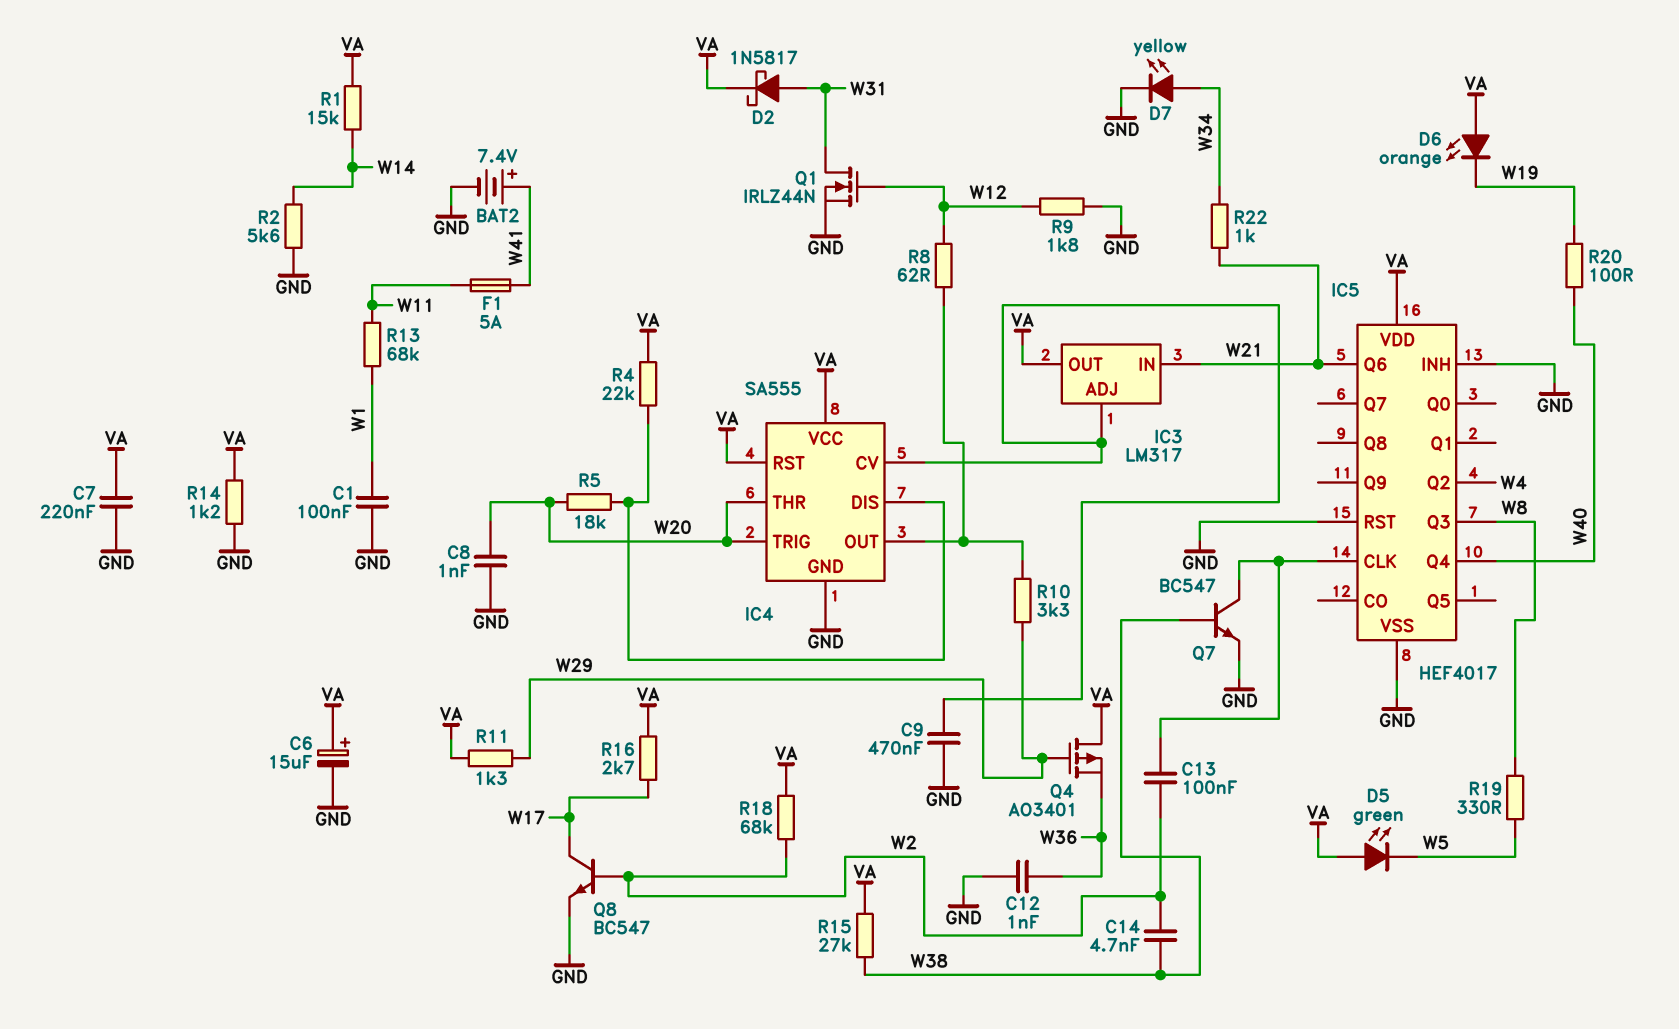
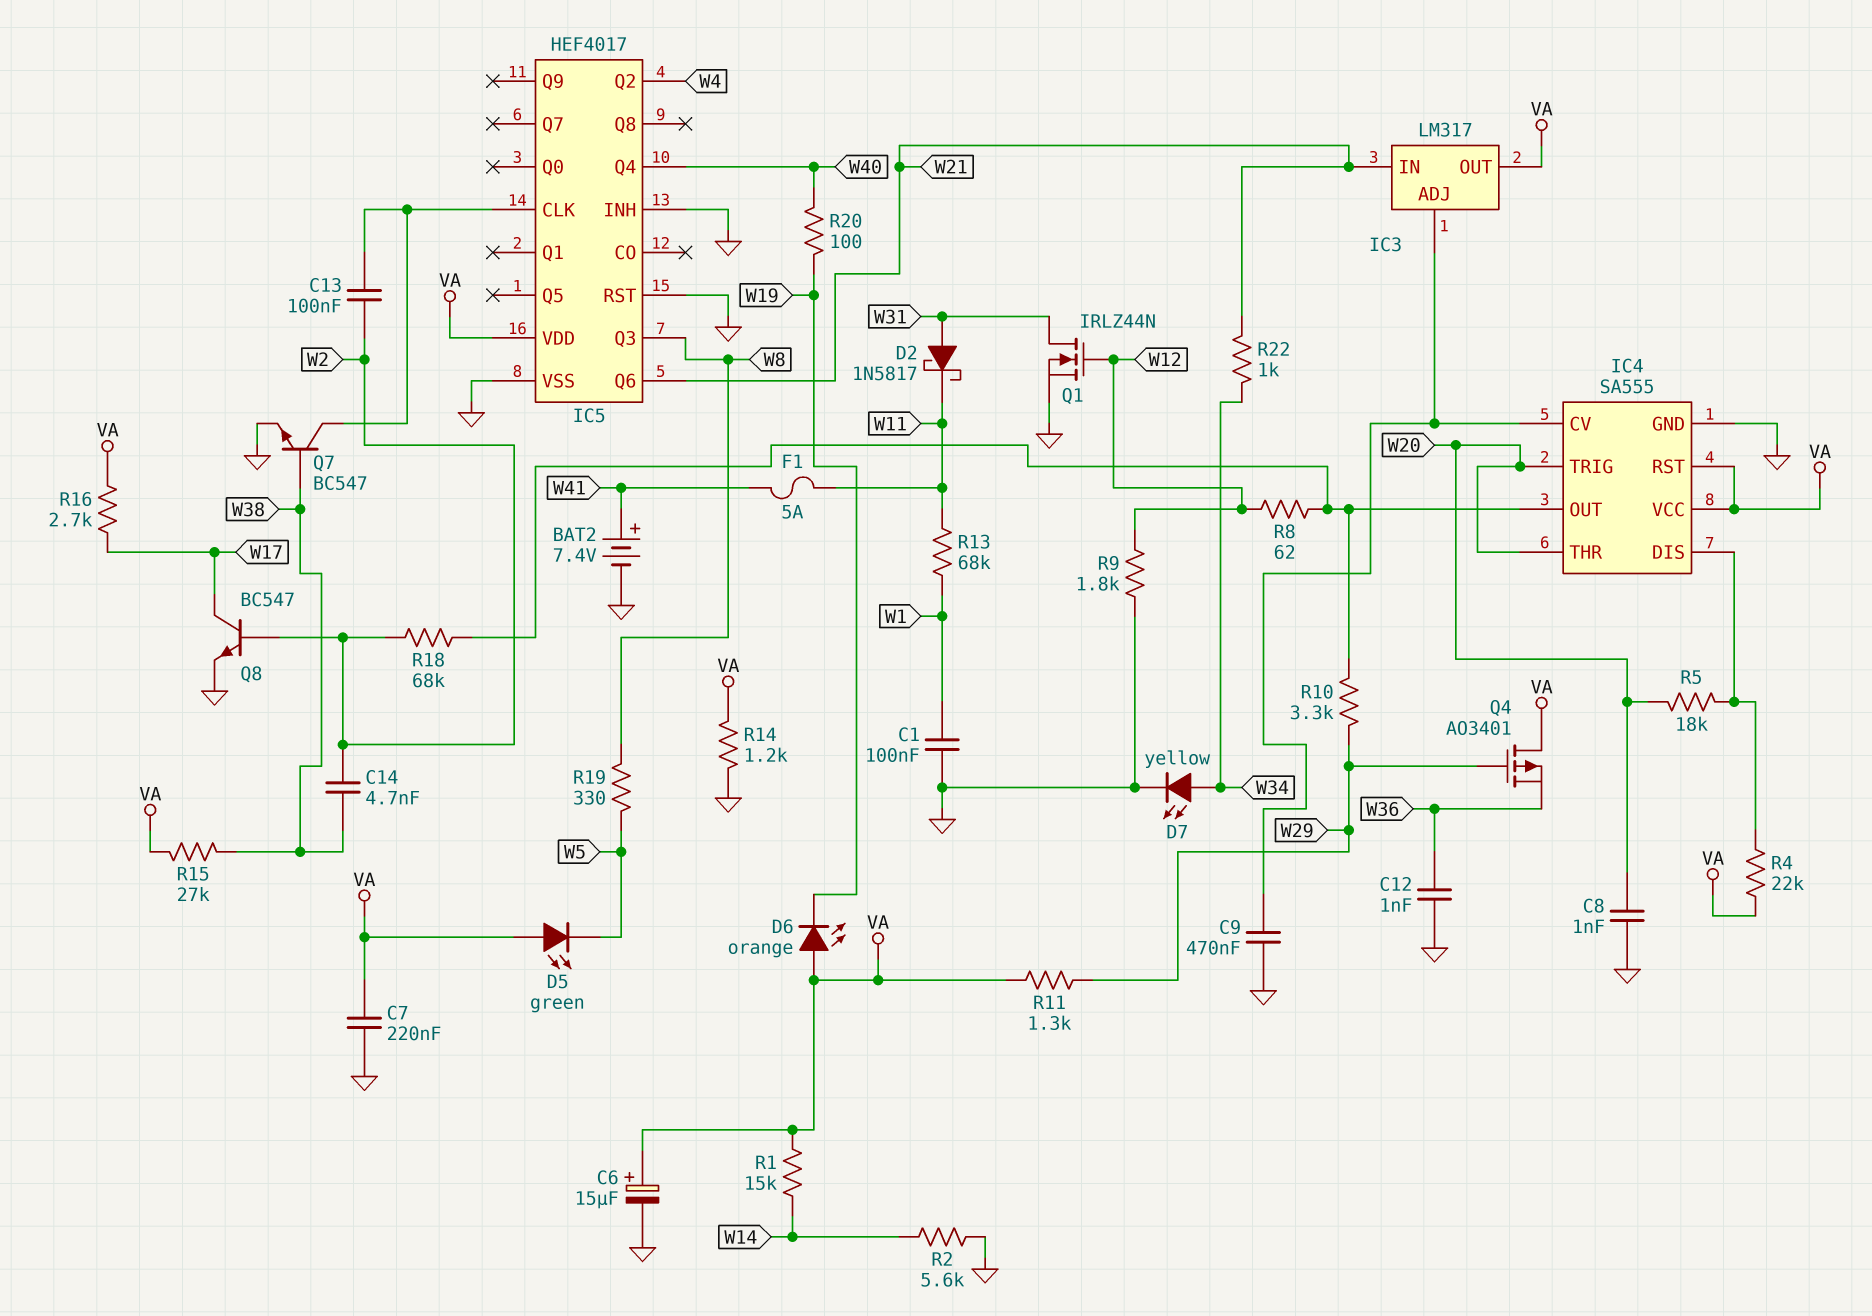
D2: schottky 1N5817 (A W31, K VA) -> schottky 1N5817 (A W31, K W11)
R18: 68k (VA, W2) -> 68k (IC4/OUT, W2)

